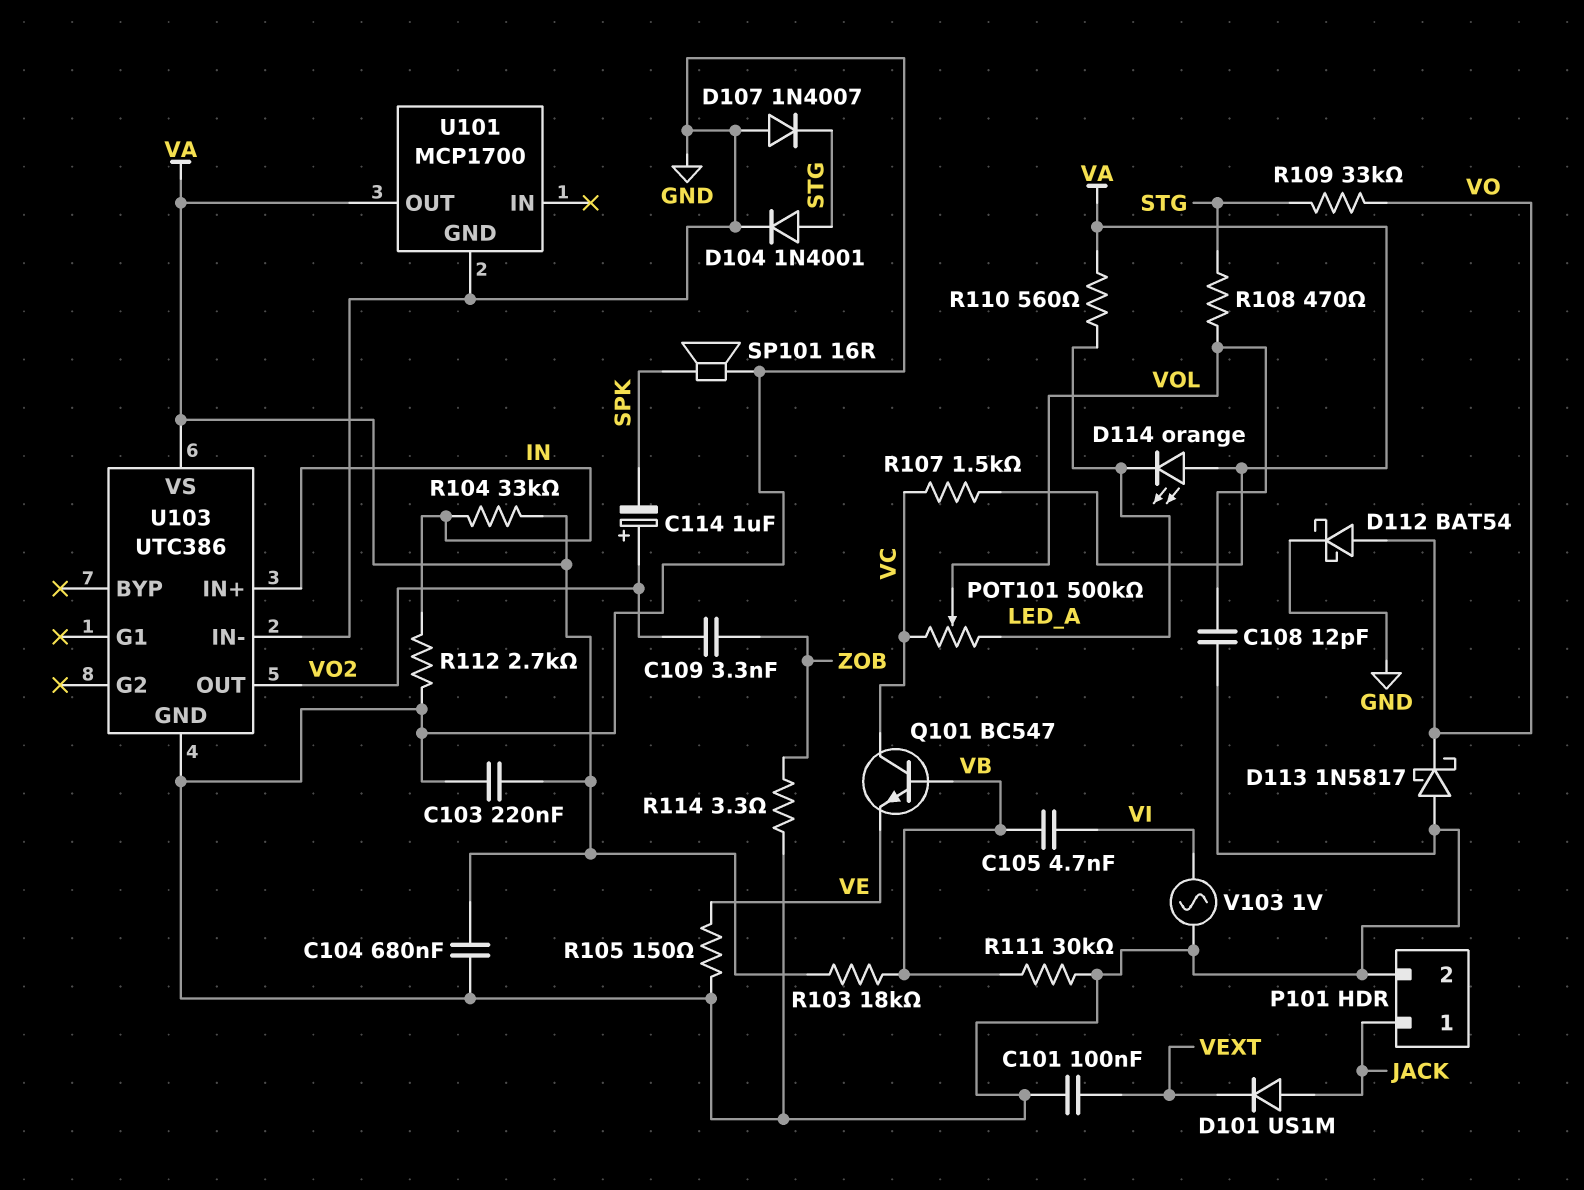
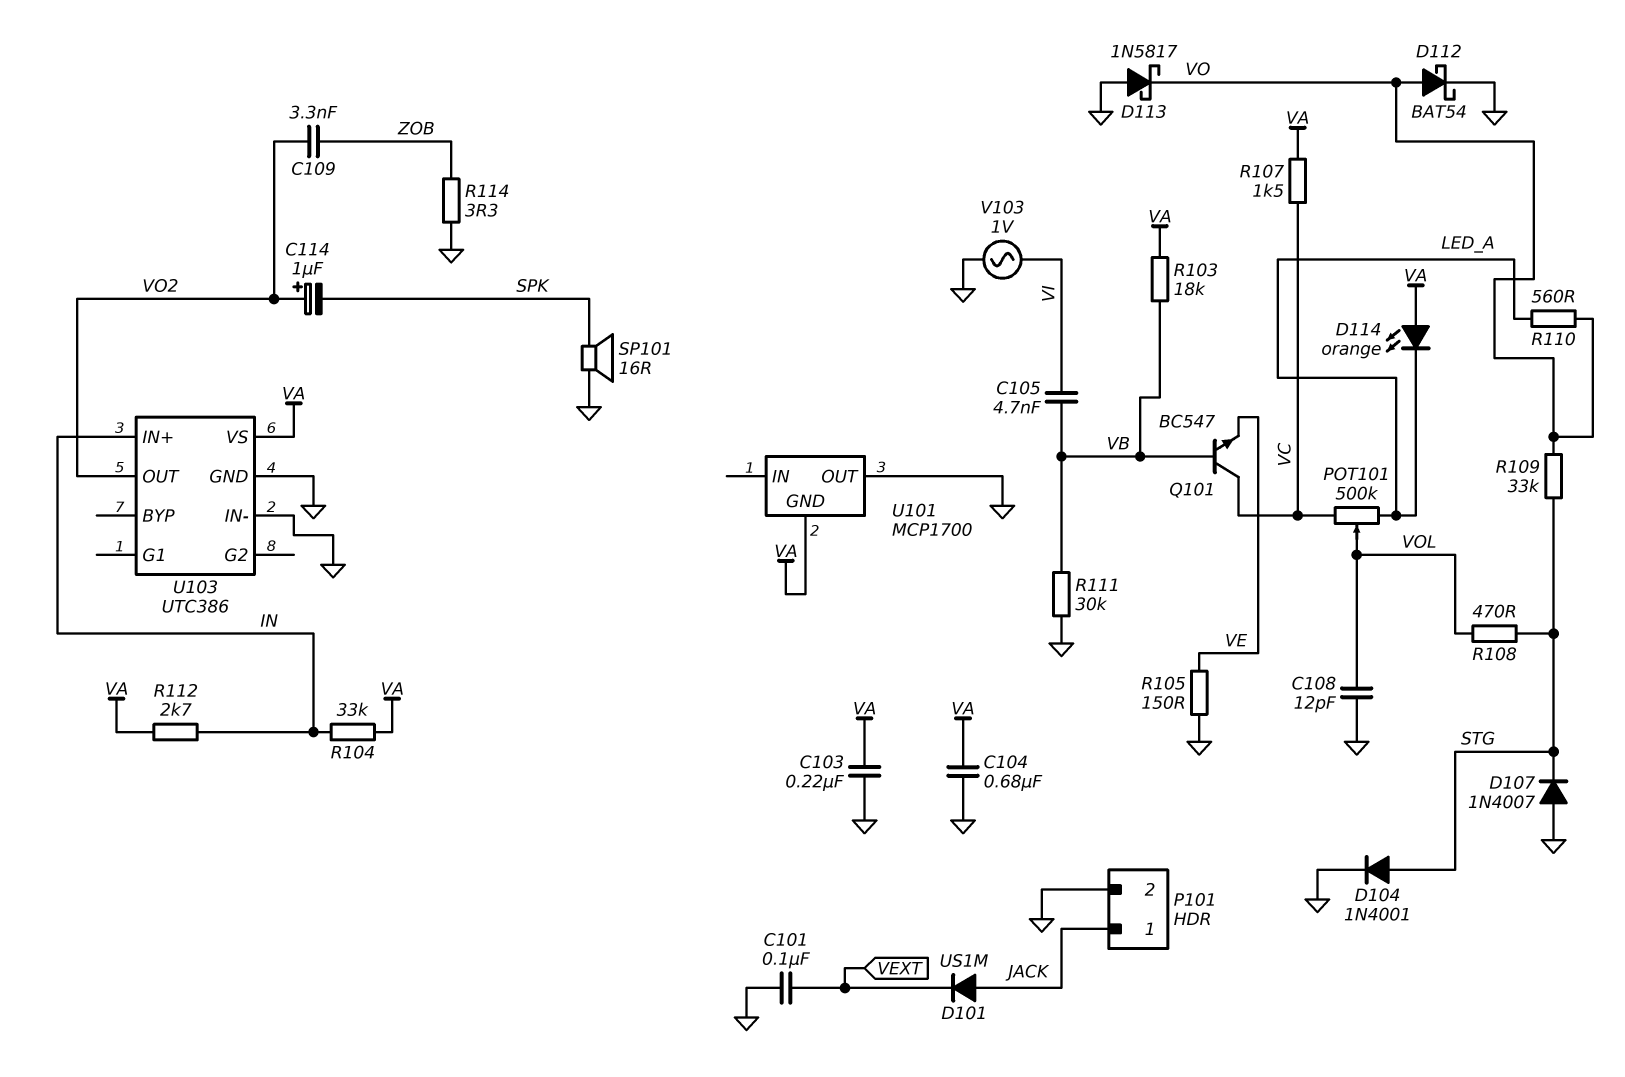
R110: 560 (LED_A, VA) -> 560 (LED_A, VO)
R112: 2.7k (GND, IN) -> 2.7k (IN, VA)
U101 pin GND: GND -> VA
U101 pin OUT: VA -> GND

